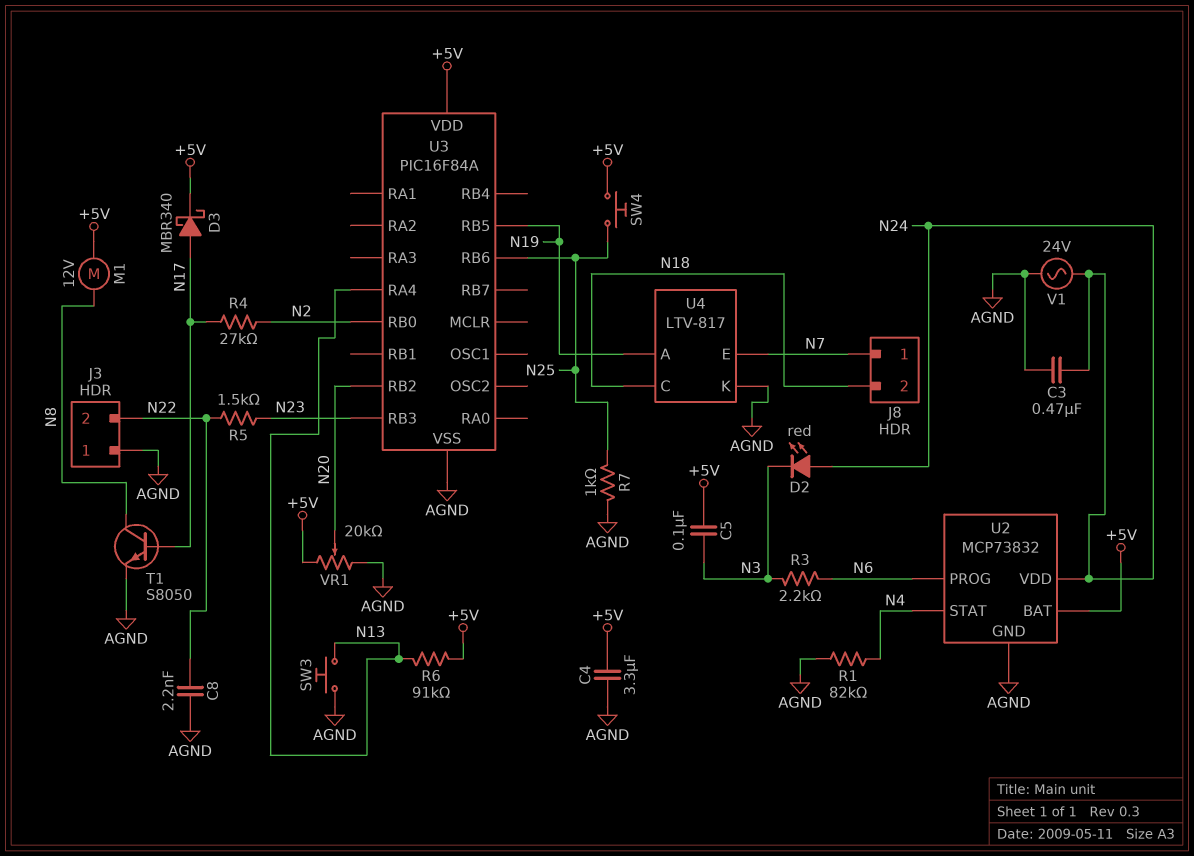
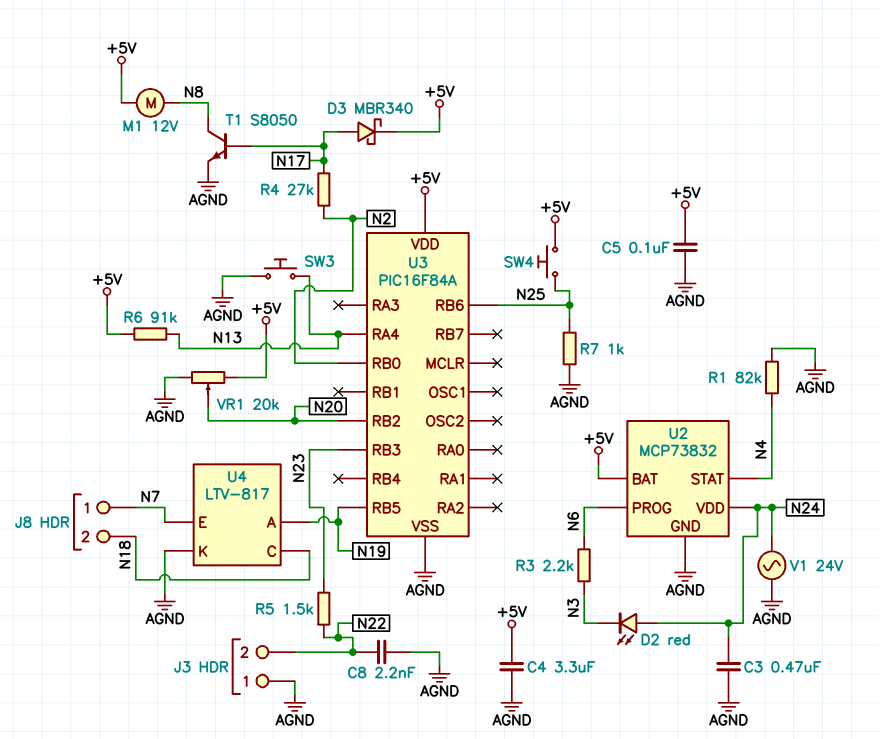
C5: 100nF (+5V, N3) -> 100nF (+5V, AGND)

